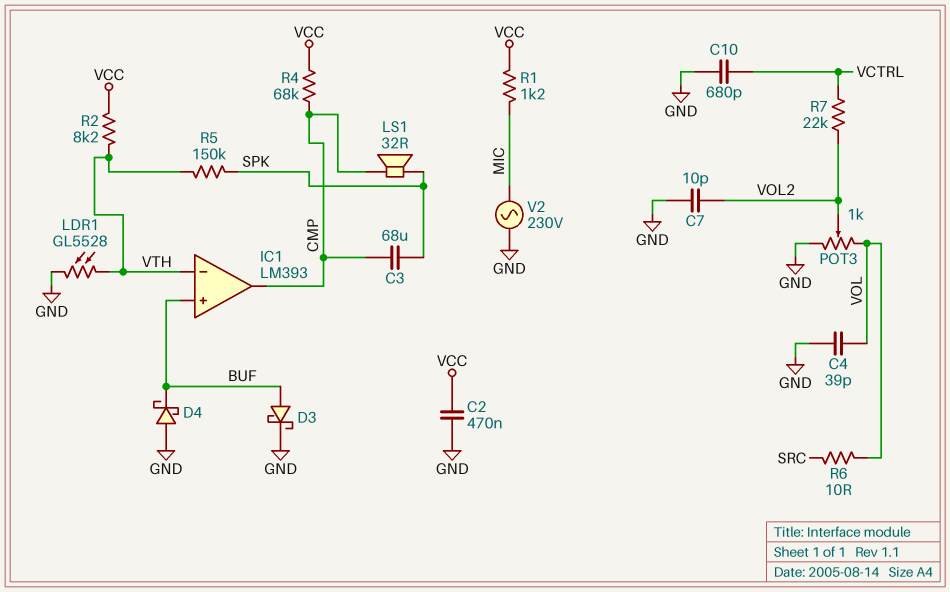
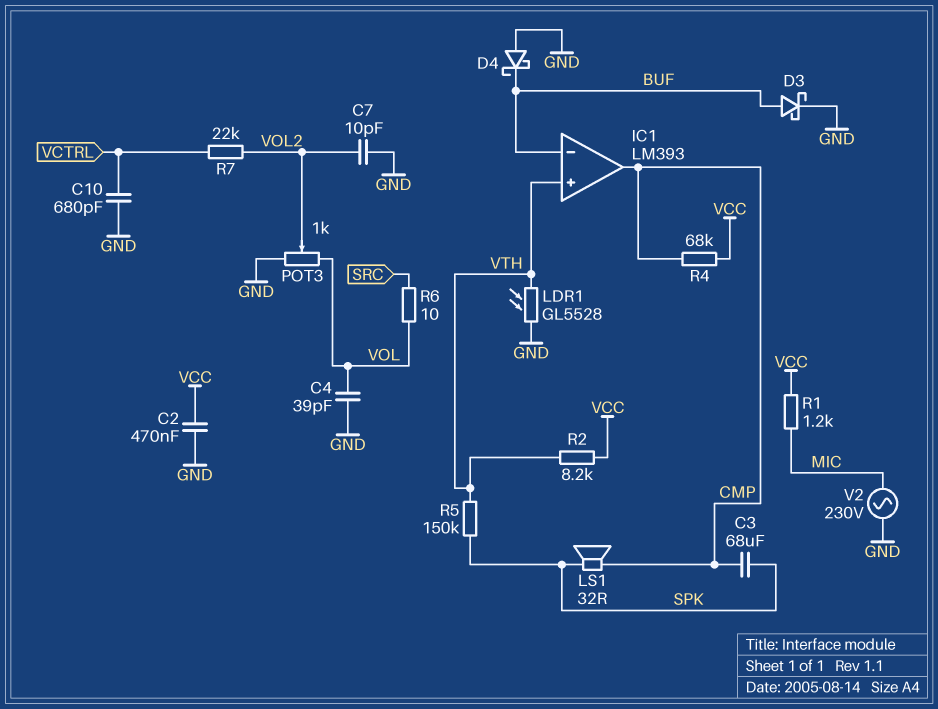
IC1 pin in+: BUF -> VTH
IC1 pin in-: VTH -> BUF

